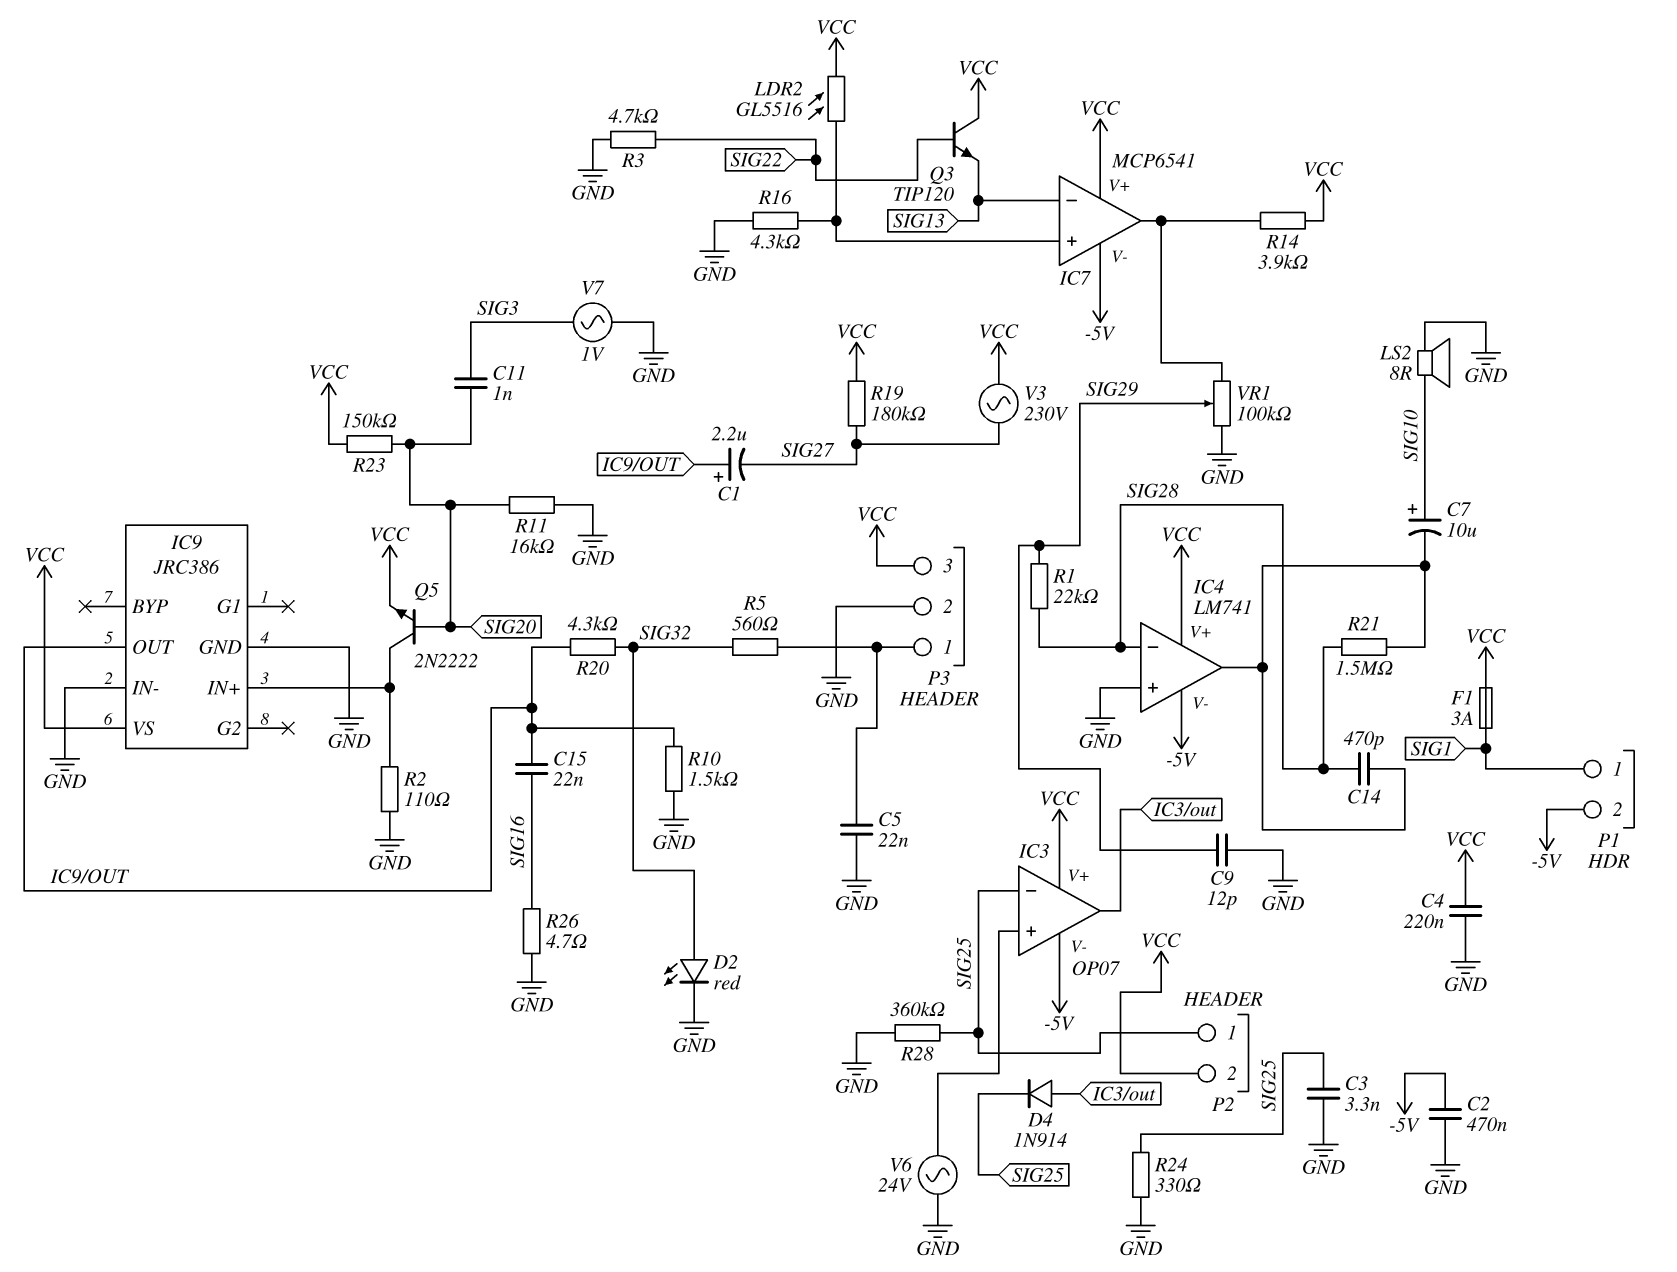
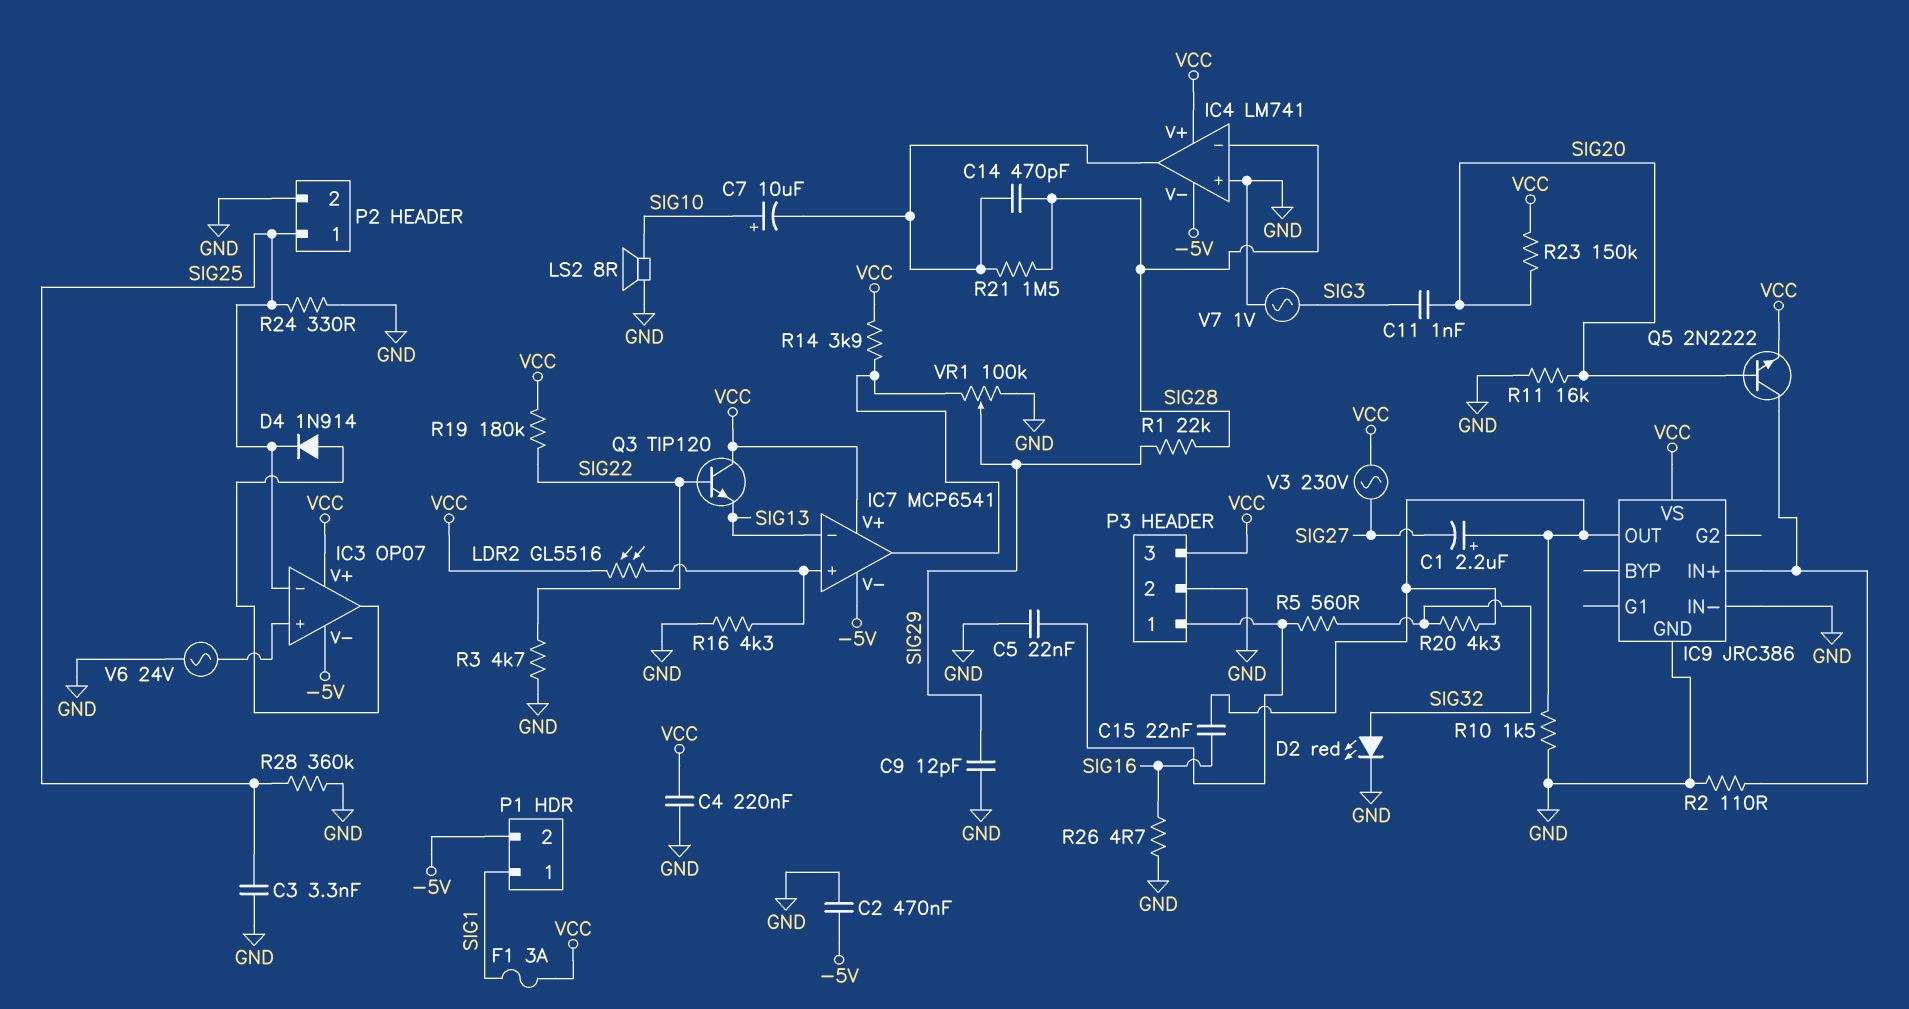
P2 pin 2: VCC -> GND
R19: 180k (SIG27, VCC) -> 180k (SIG22, VCC)

